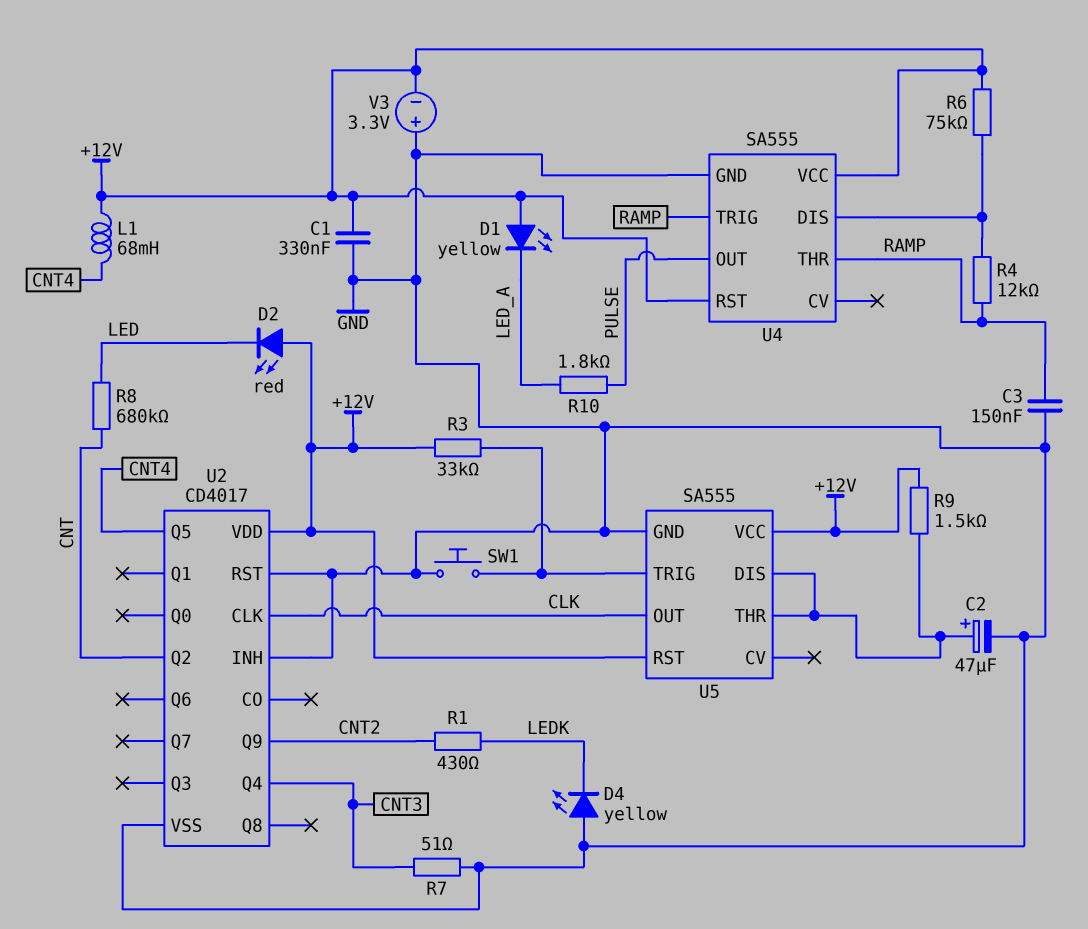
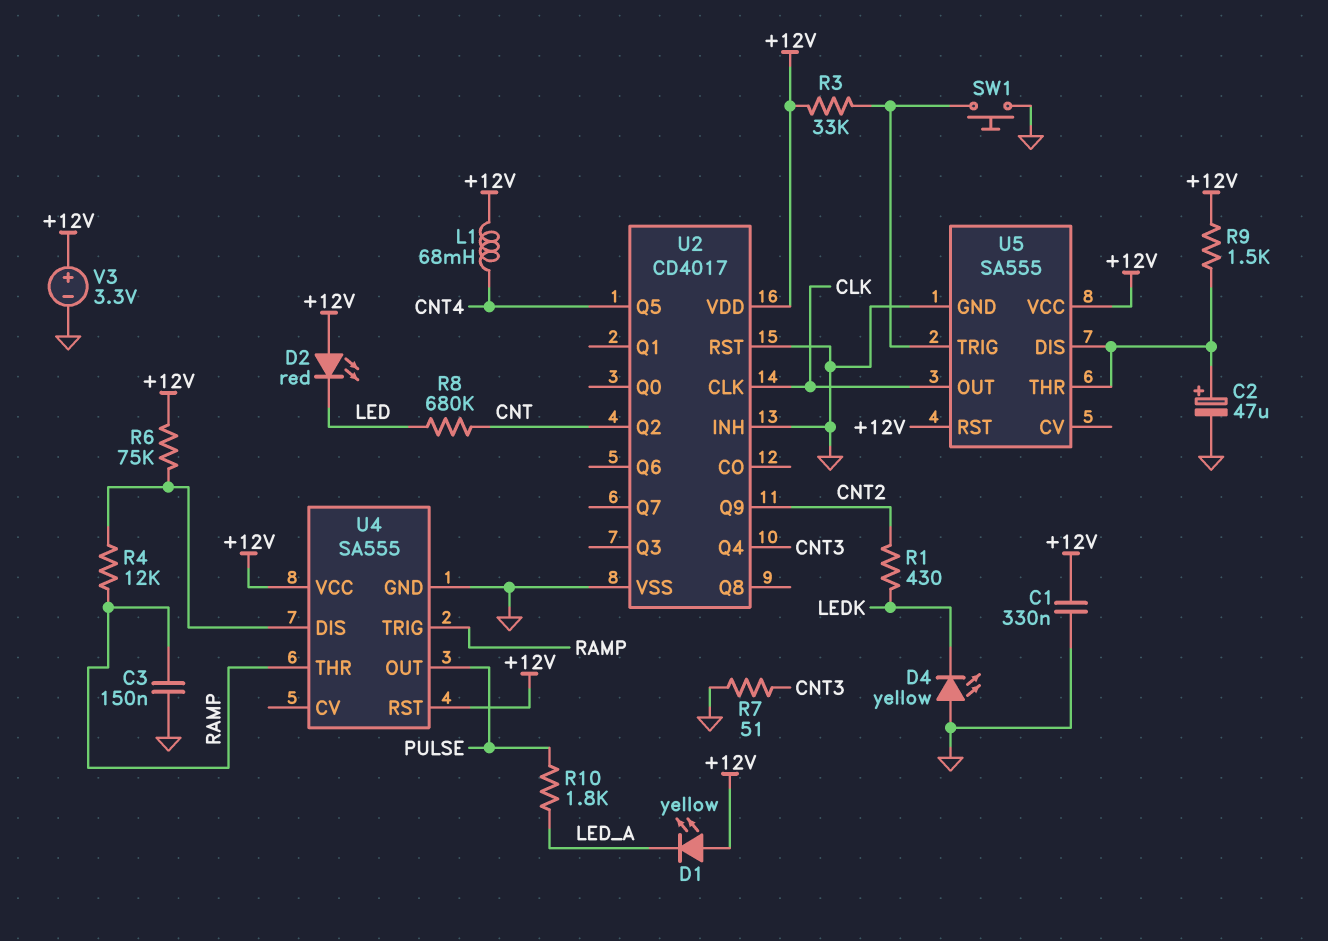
V3: 3.3V (plus GND, minus +12V) -> 3.3V (plus +12V, minus GND)

